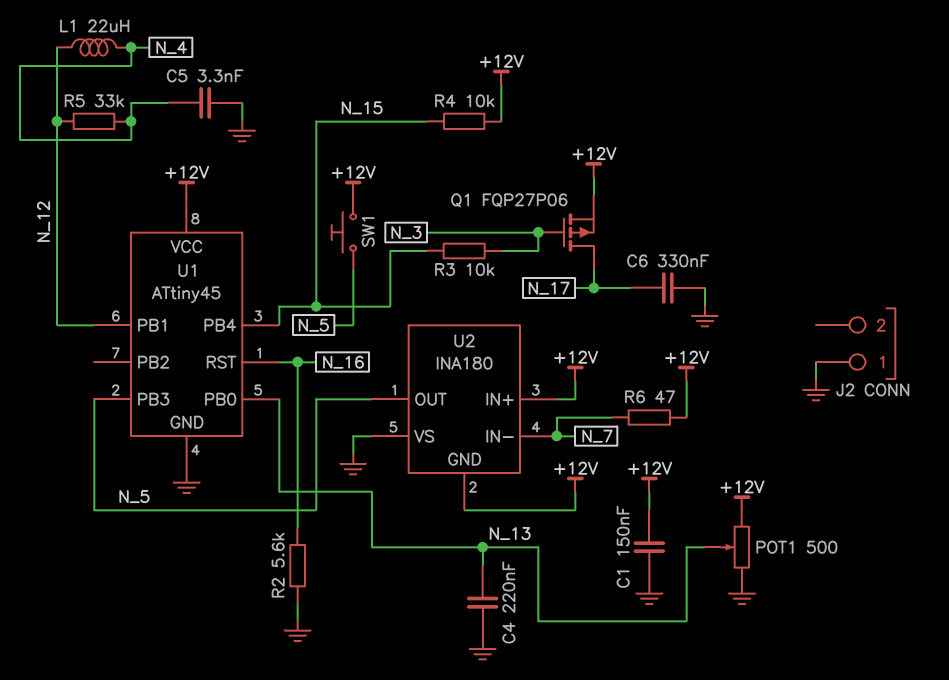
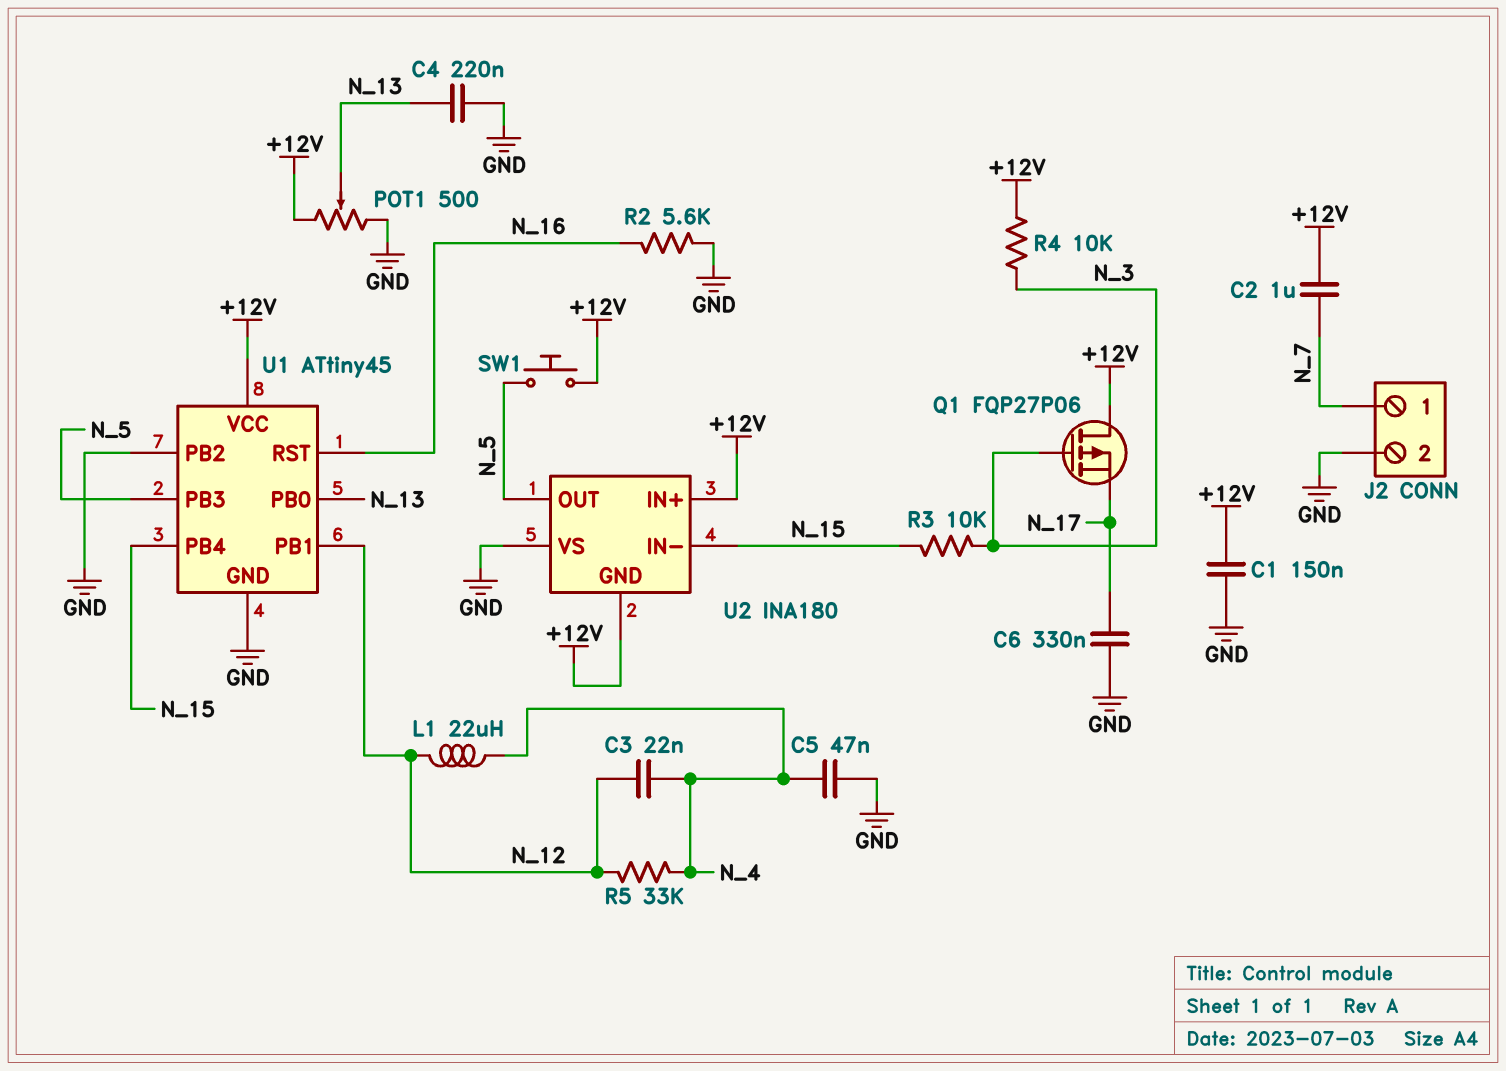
C2: none -> 1uF (+12V, N_7)
C3: none -> 22nF (N_4, N_12)
C5: 3.3nF (GND, N_4) -> 47nF (GND, N_4)
J2 pin 1: GND -> N_7
J2 pin 2: none -> GND
Q1: PMOS FQP27P06 (G N_3, D N_17, S +12V) -> PMOS FQP27P06 (G N_3, D +12V, S N_17)
R4: 10k (+12V, N_15) -> 10k (+12V, N_3)
R6: 47 (+12V, N_7) -> none
U1 pin PB2: none -> GND
U2 pin IN-: N_7 -> N_15

